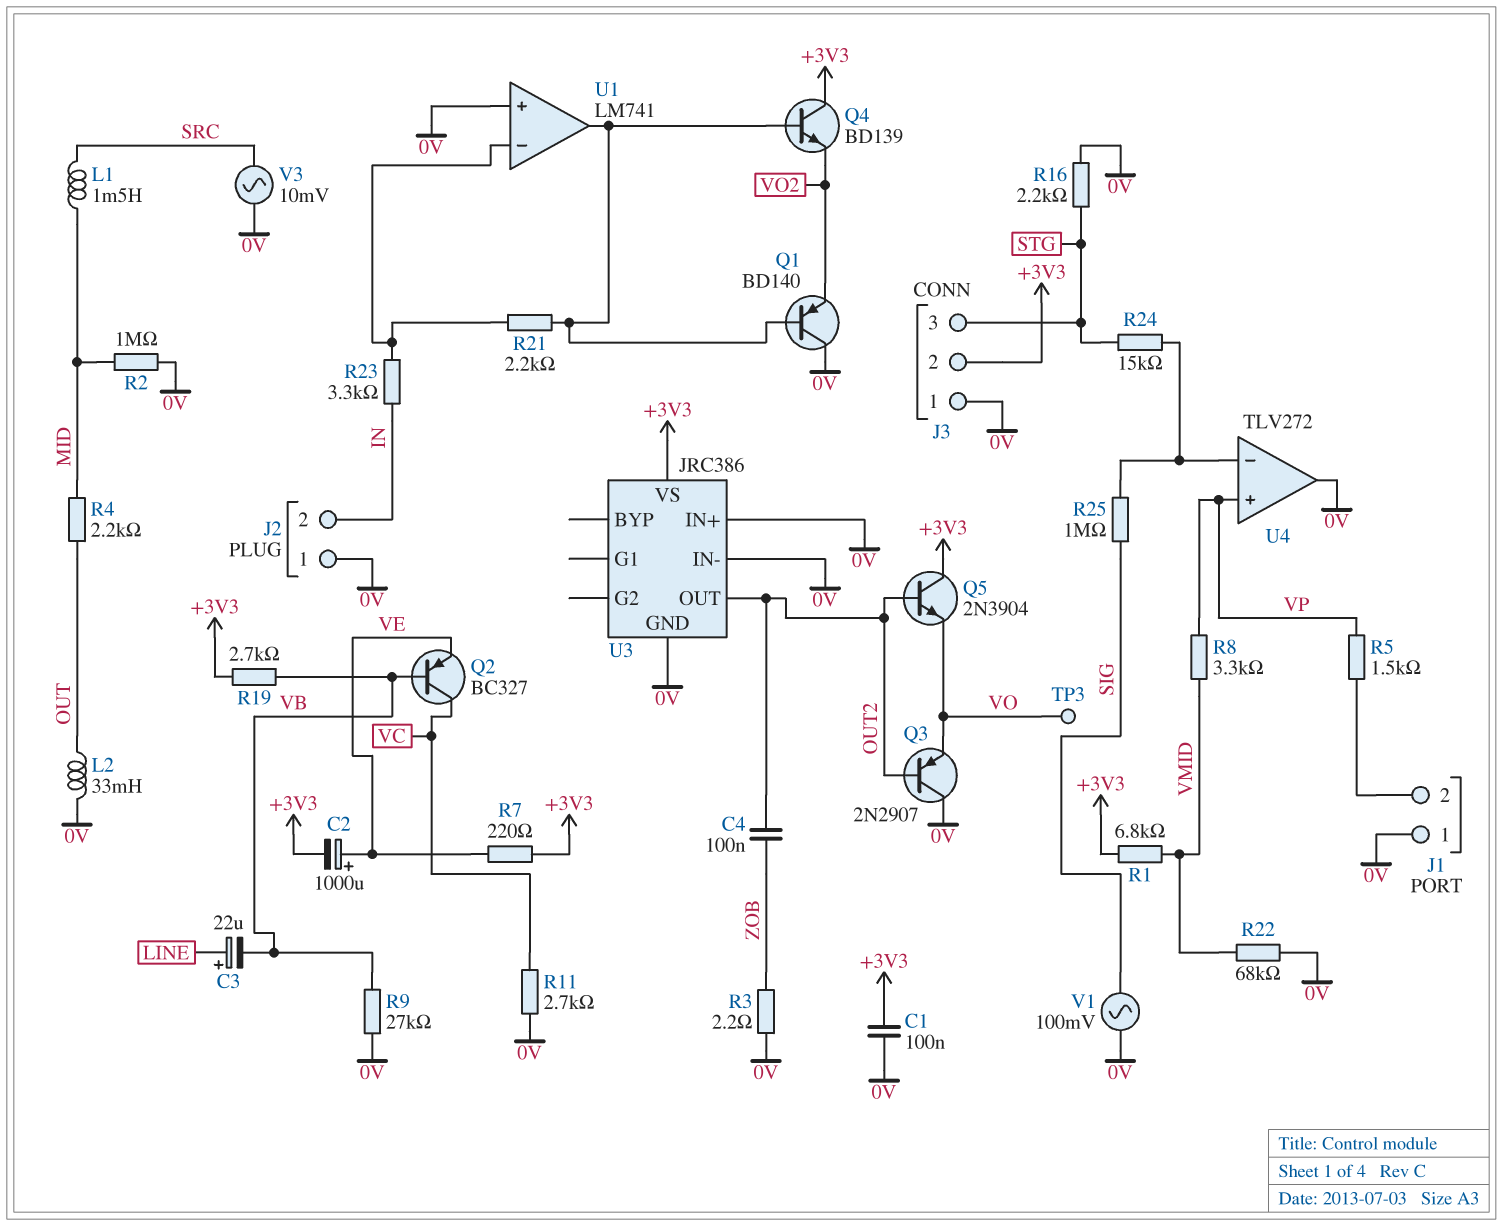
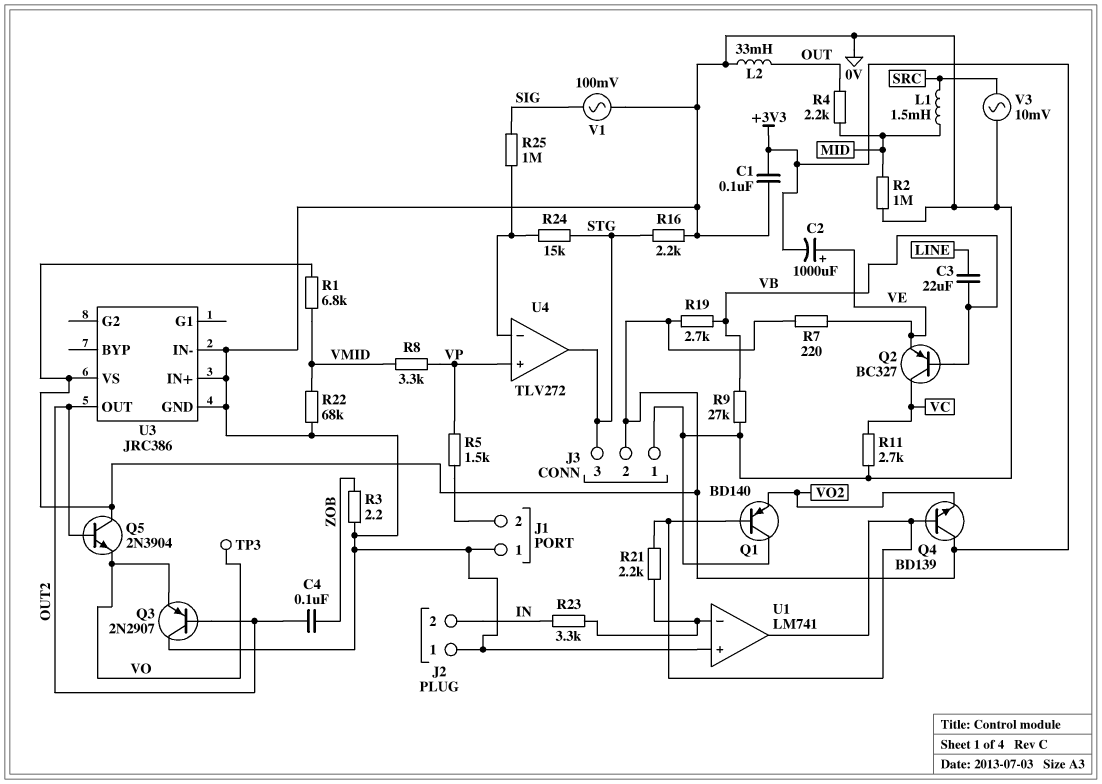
C3: 22uF (plus LINE, minus VB) -> 22uF (LINE, VB)
U4 pin out: 0V -> STG

